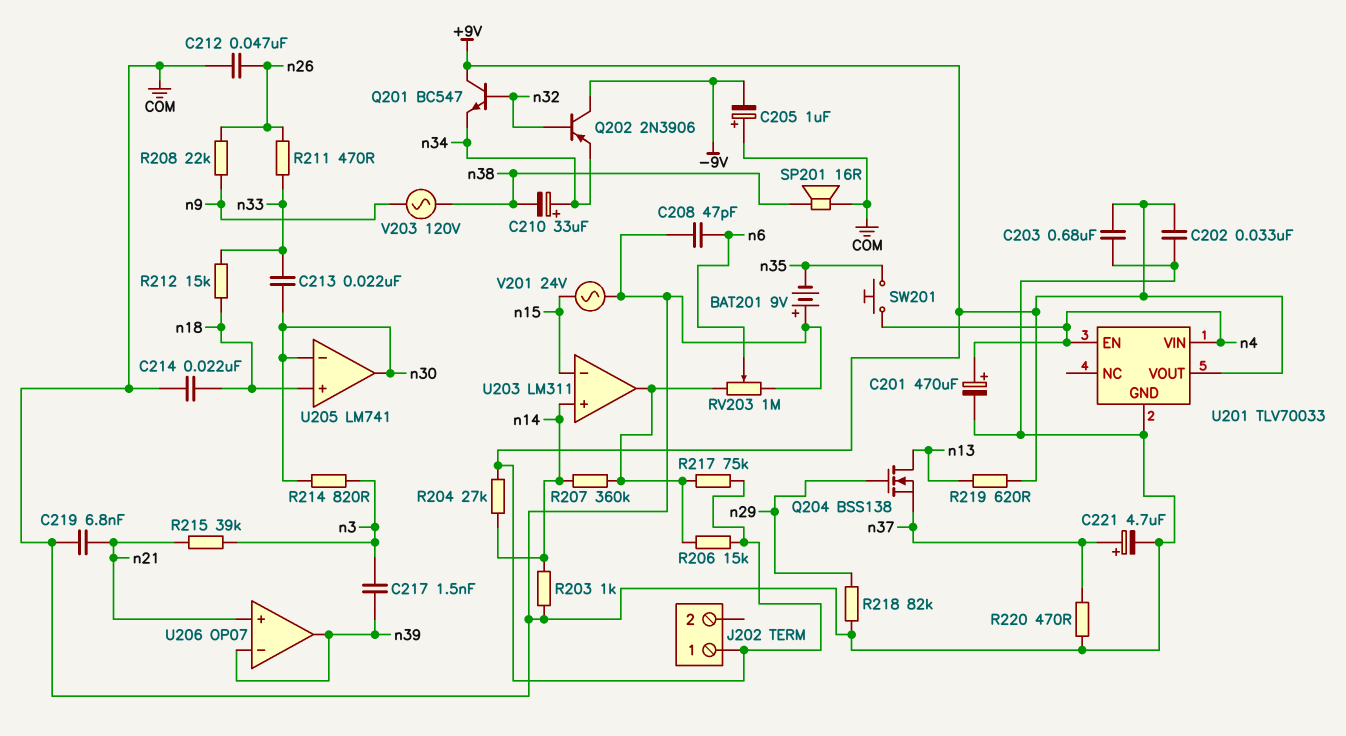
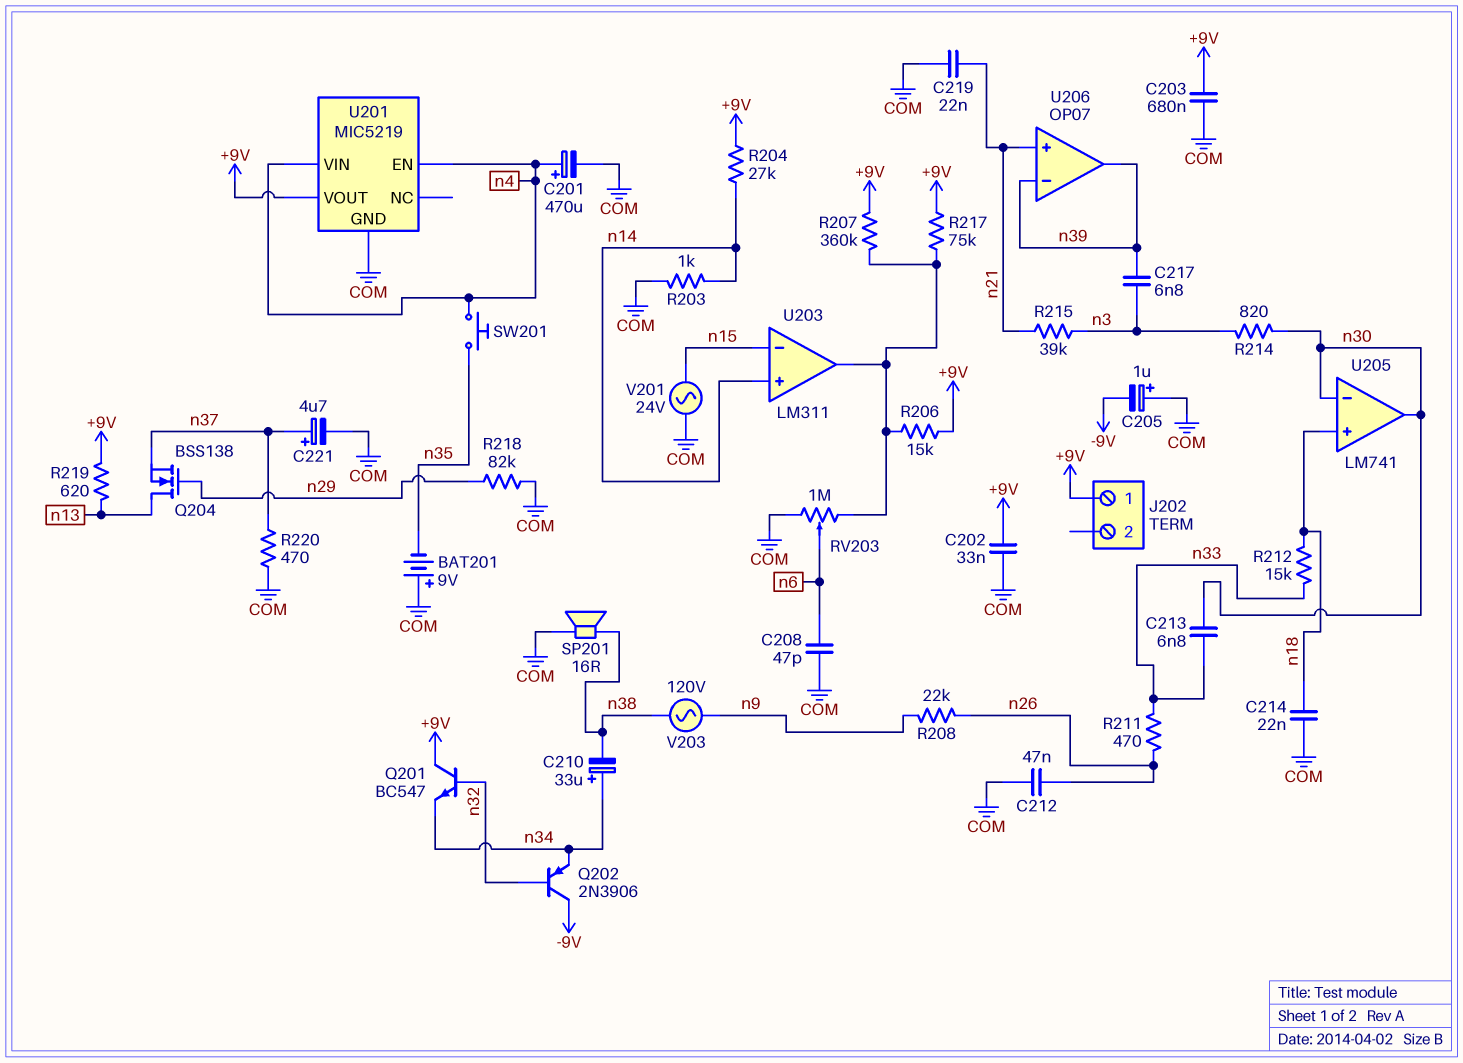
C213: 22nF (n30, n33) -> 6.8nF (n30, n33)
C217: 1.5nF (n3, n39) -> 6.8nF (n3, n39)
C219: 6.8nF (COM, n21) -> 22nF (COM, n21)
R207: 360k (U203/out, n14) -> 360k (+9V, U203/out)
U201: TLV70033 -> MIC5219

